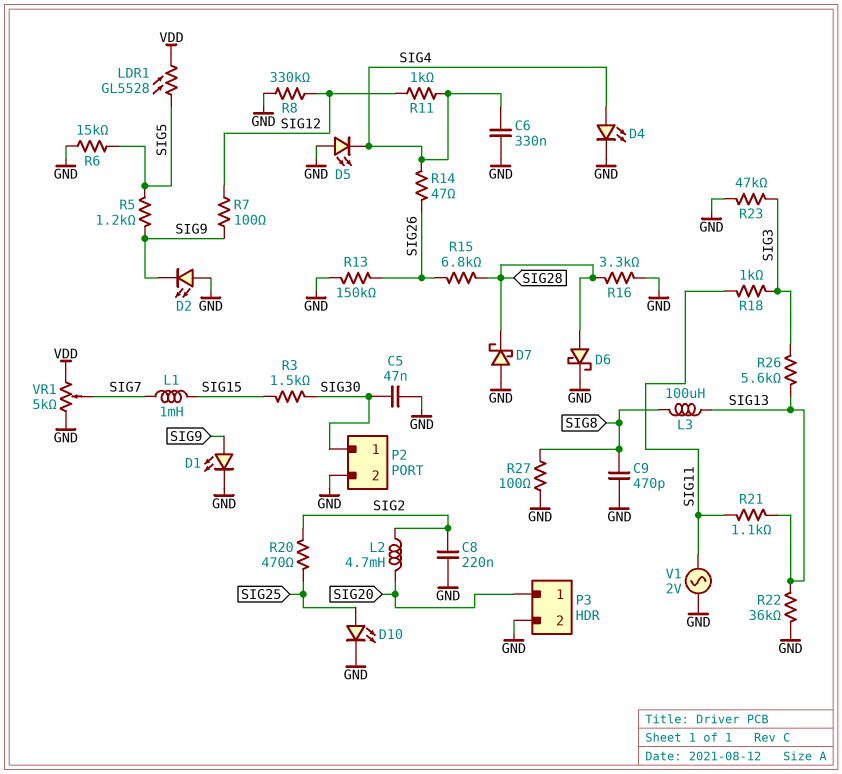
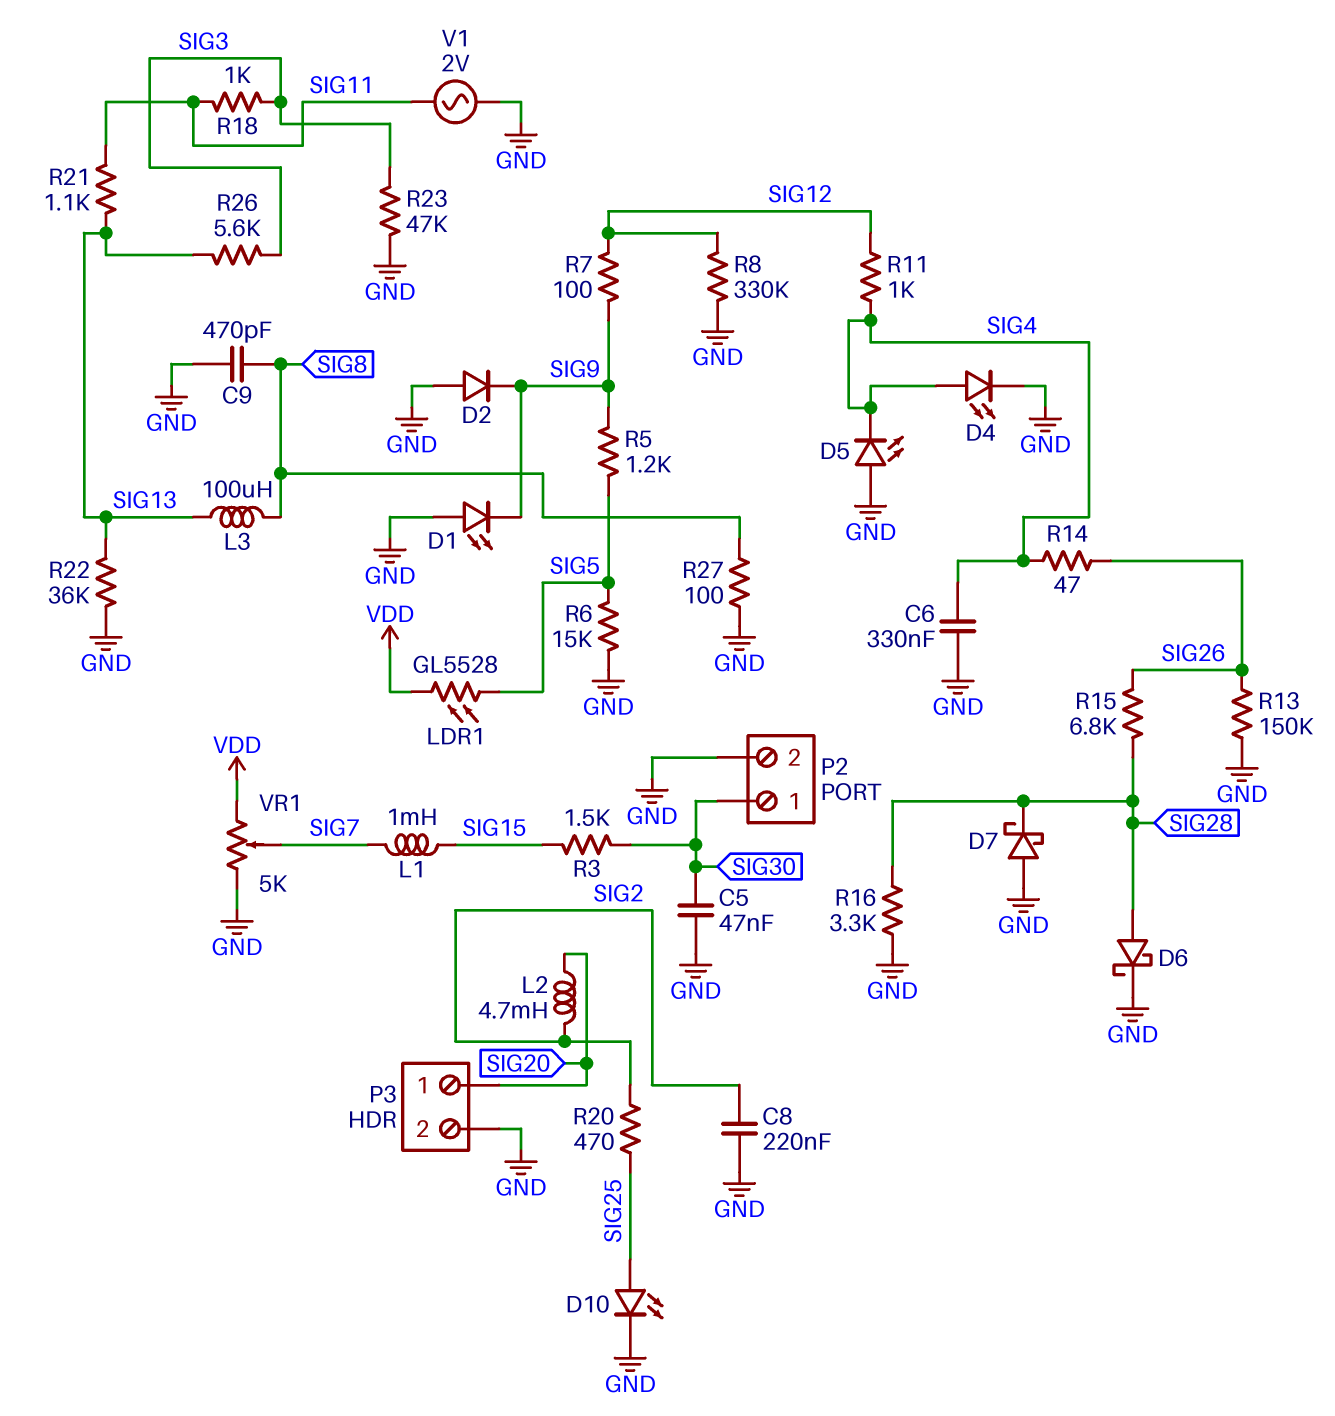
D1: LED (A SIG9, K GND) -> LED (A GND, K SIG9)
D2: LED (A GND, K SIG9) -> diode (A GND, K SIG9)

